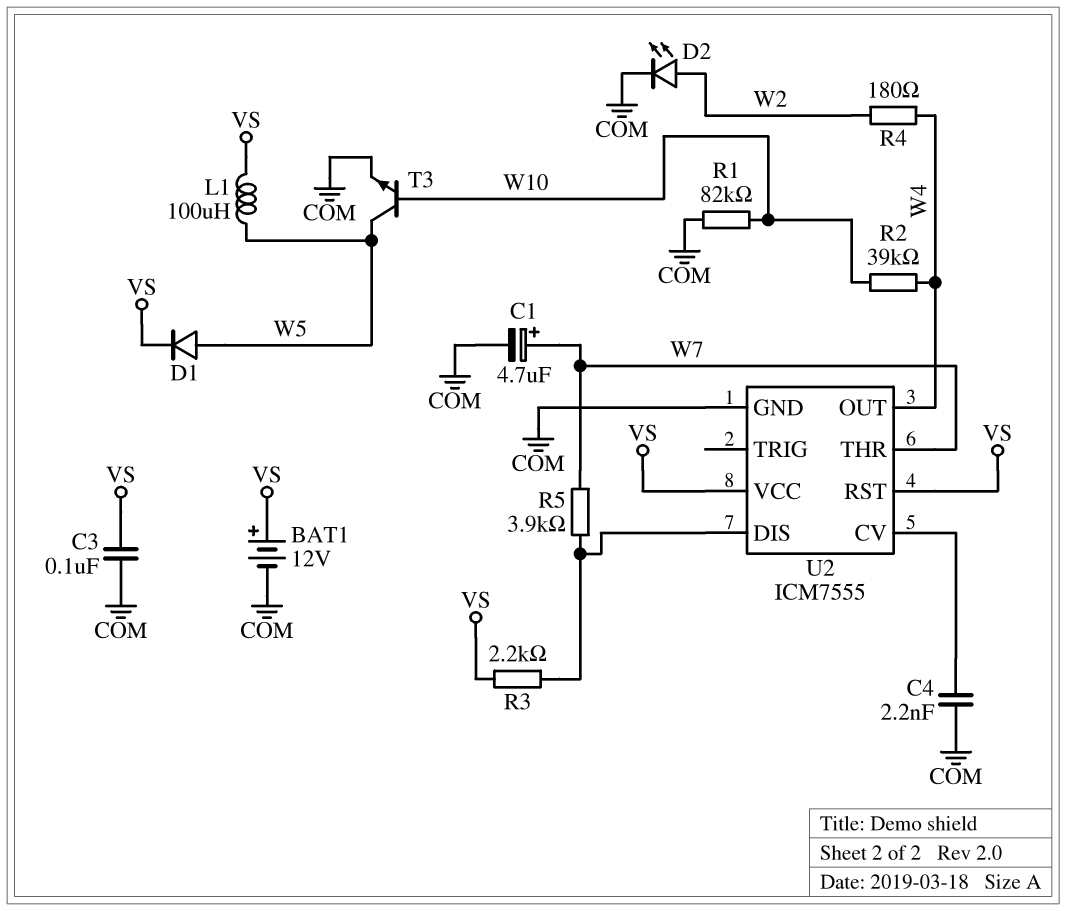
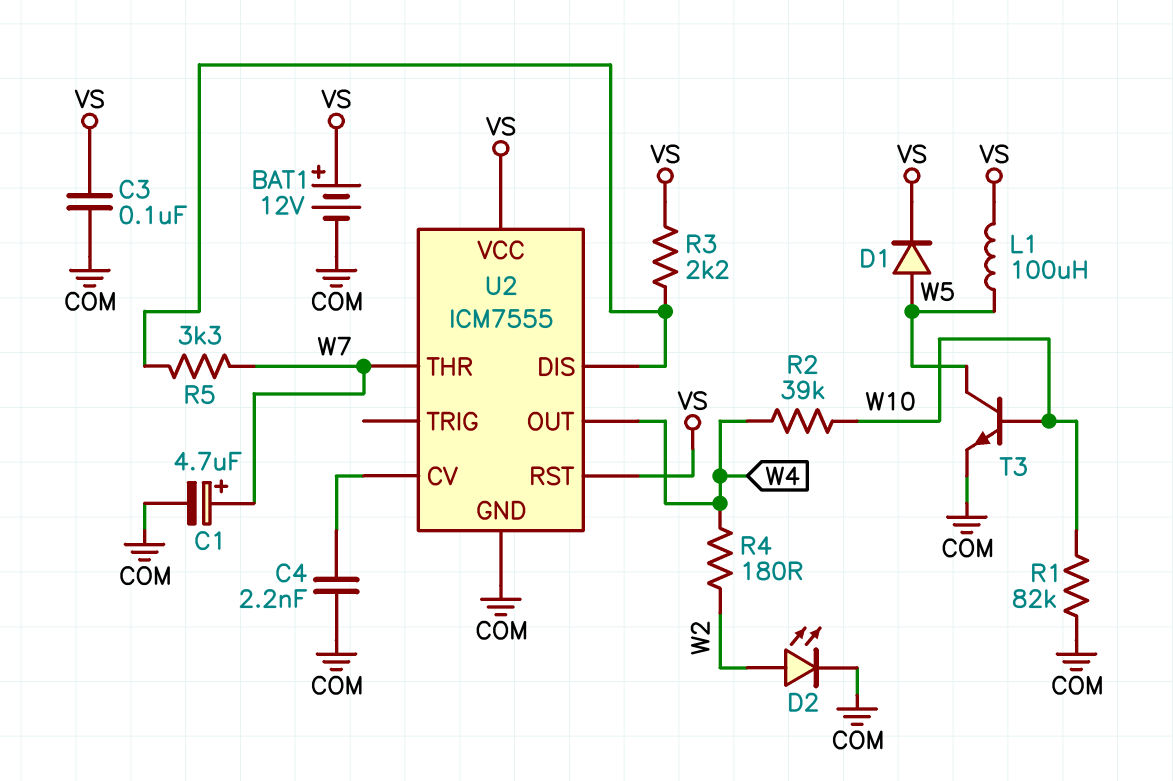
R5: 3.9k (U2/DIS, W7) -> 3.3k (U2/DIS, W7)

